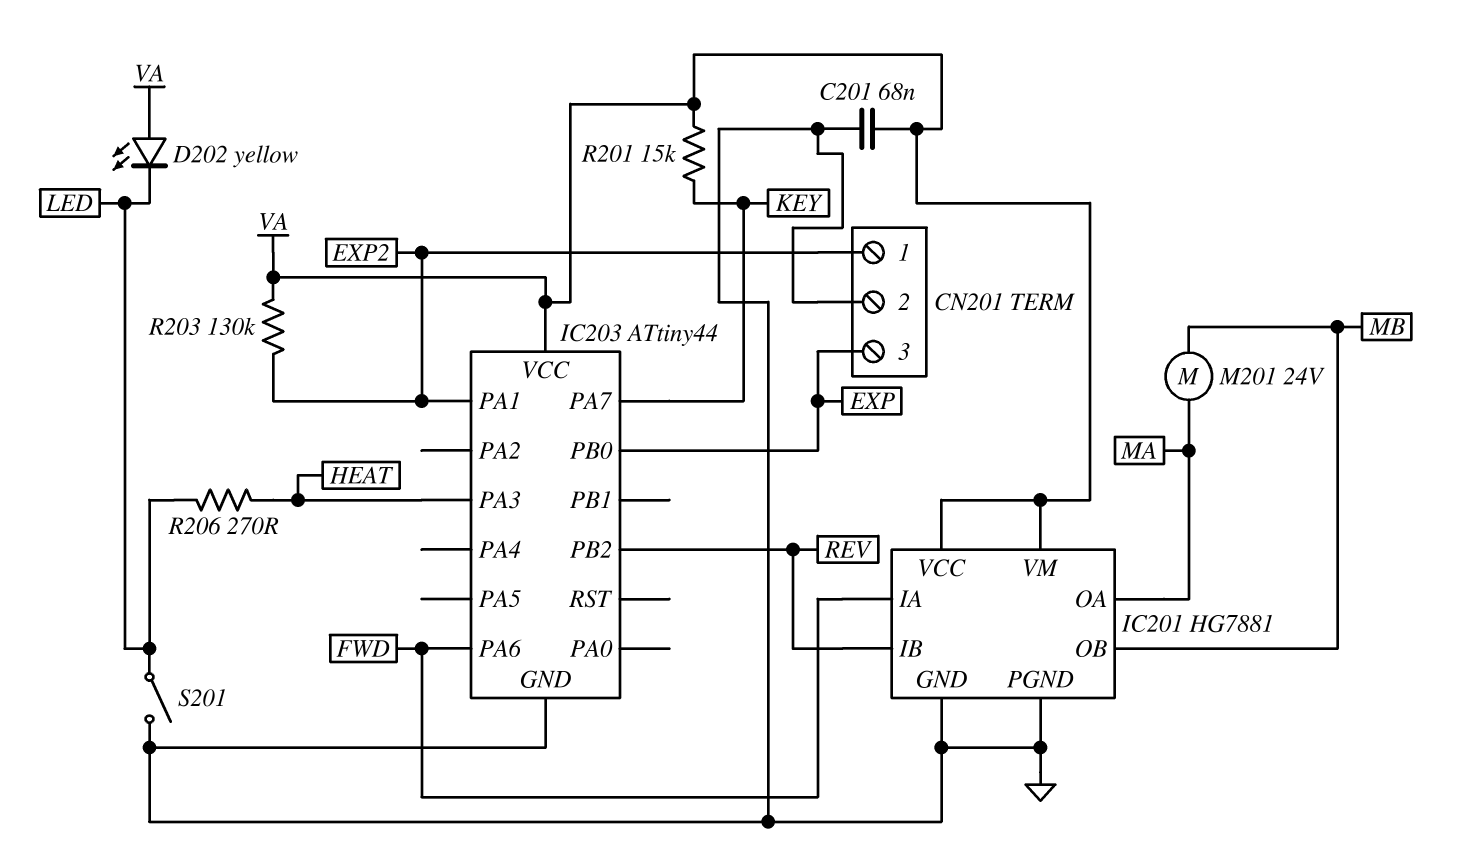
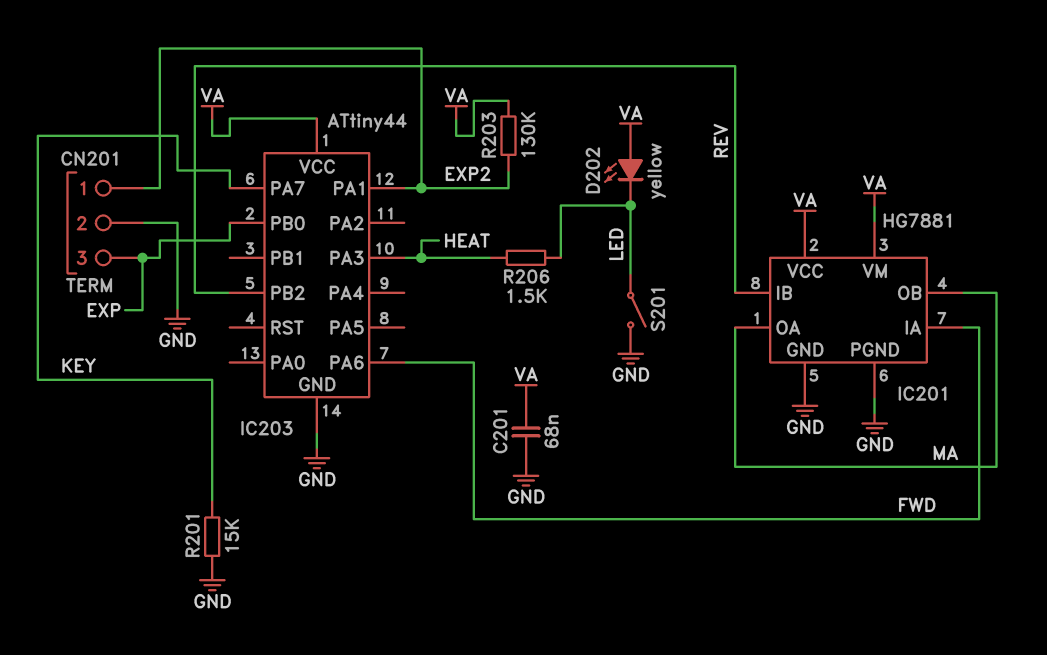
IC201 pin OB: MB -> MA
M201: motor 24V (MA, MB) -> none
R201: 15k (KEY, VA) -> 15k (GND, KEY)
R206: 270 (HEAT, LED) -> 1.5k (HEAT, LED)

